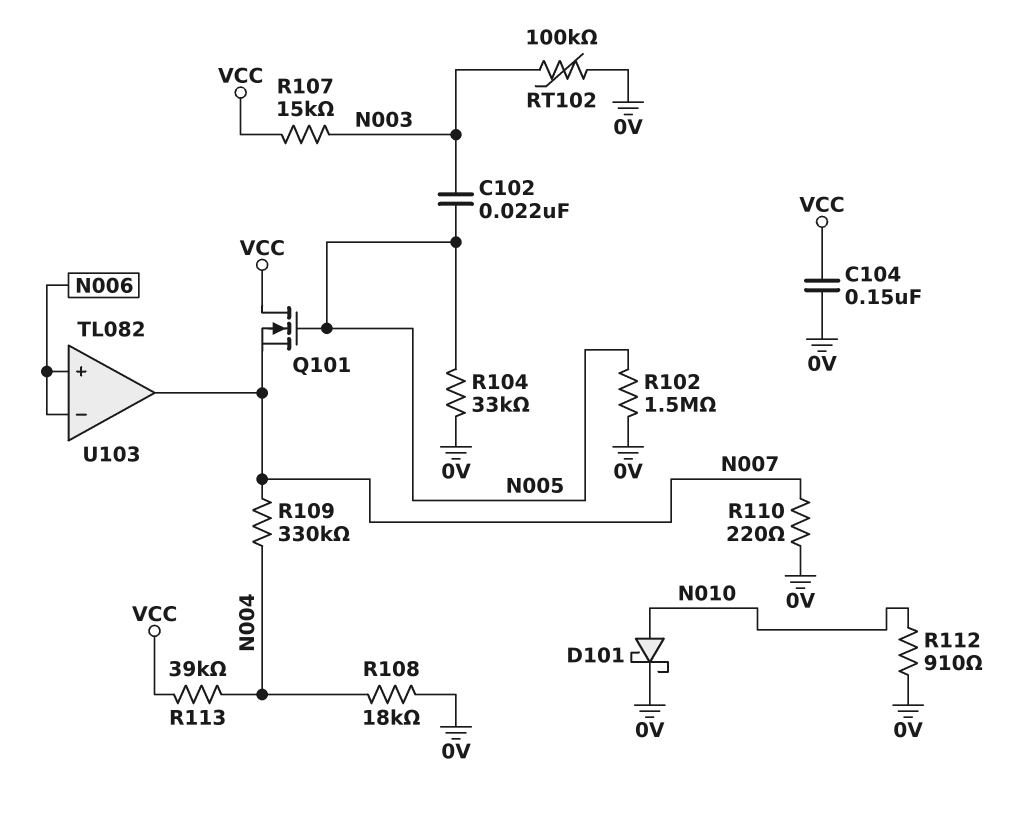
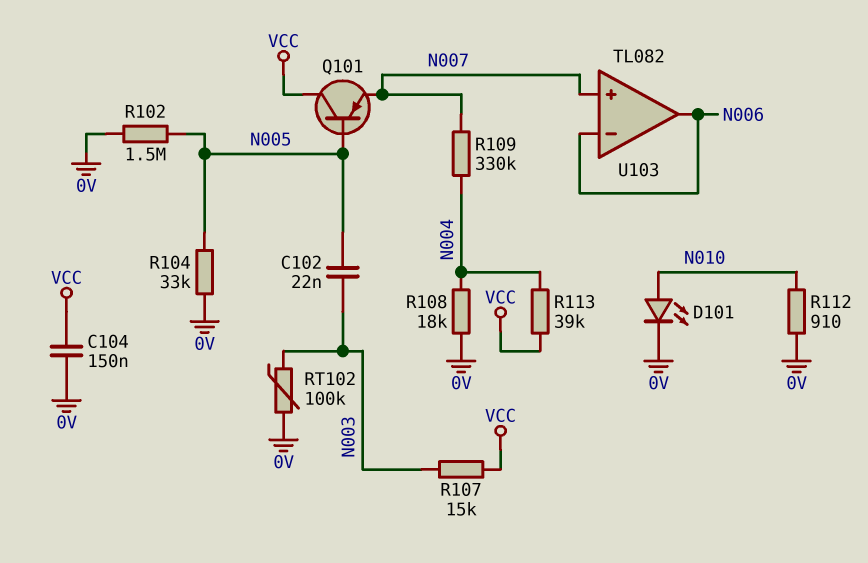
D101: schottky (A N010, K 0V) -> LED (A N010, K 0V)
Q101: NMOS (G N005, D VCC, S N007) -> PNP (B N005, C VCC, E N007)
R110: 220 (0V, N007) -> none
U103 pin in+: N006 -> N007
U103 pin out: N007 -> N006

